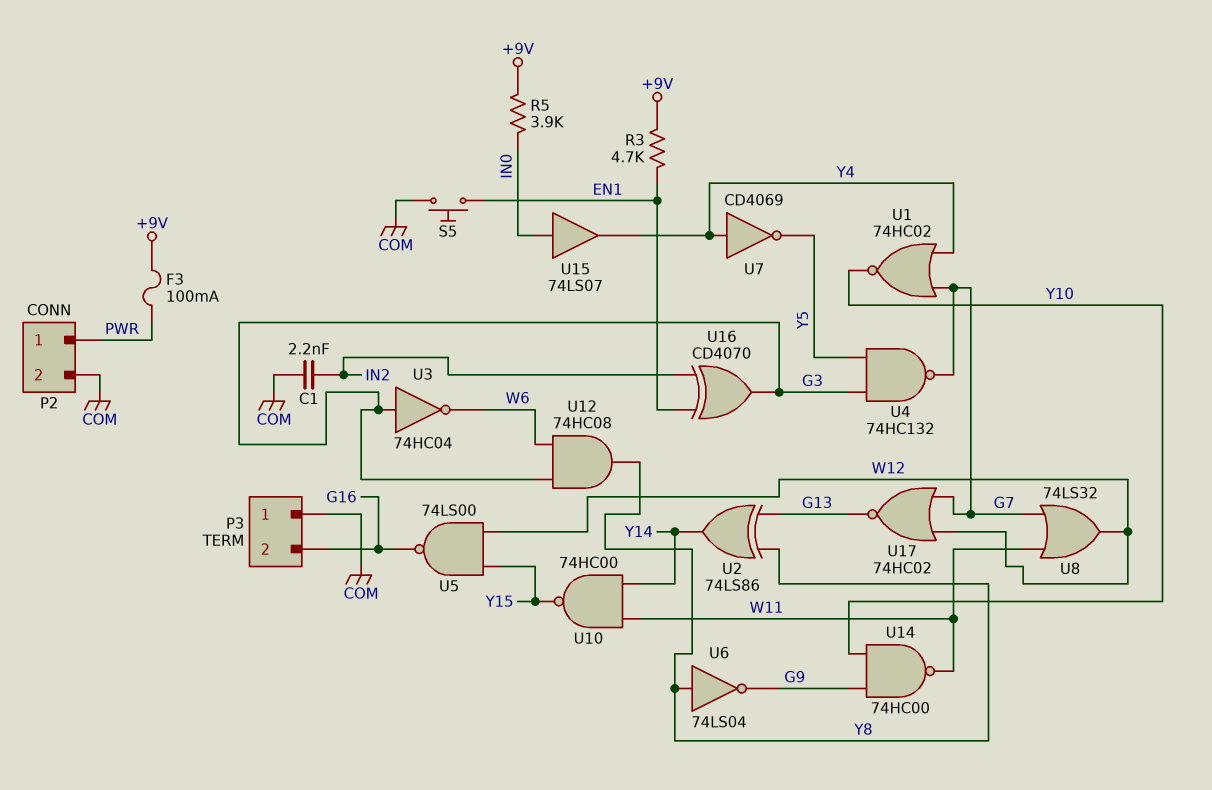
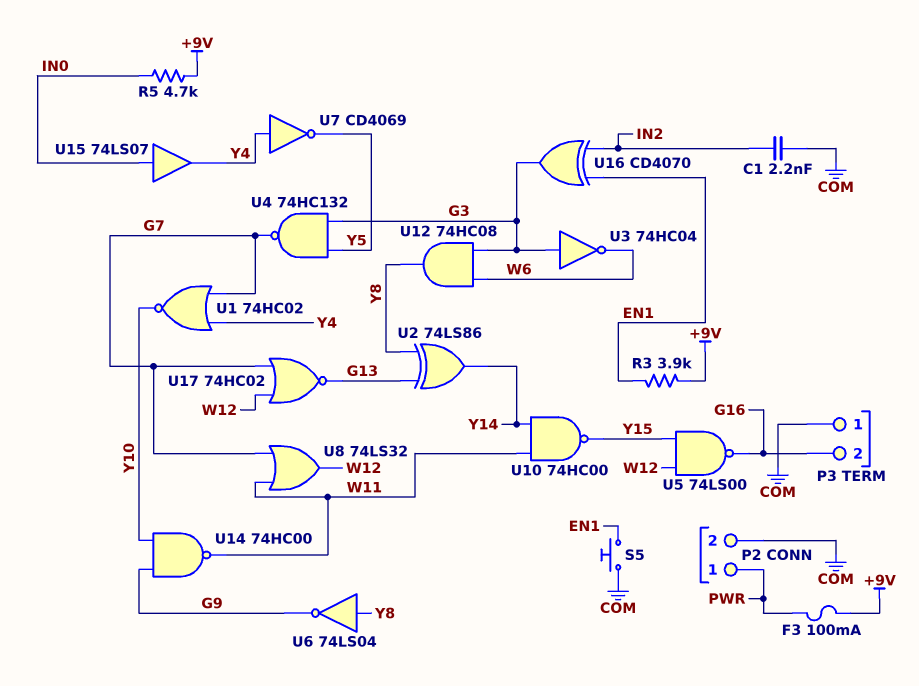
R3: 4.7k (+9V, EN1) -> 3.9k (+9V, EN1)
R5: 3.9k (+9V, IN0) -> 4.7k (+9V, IN0)

